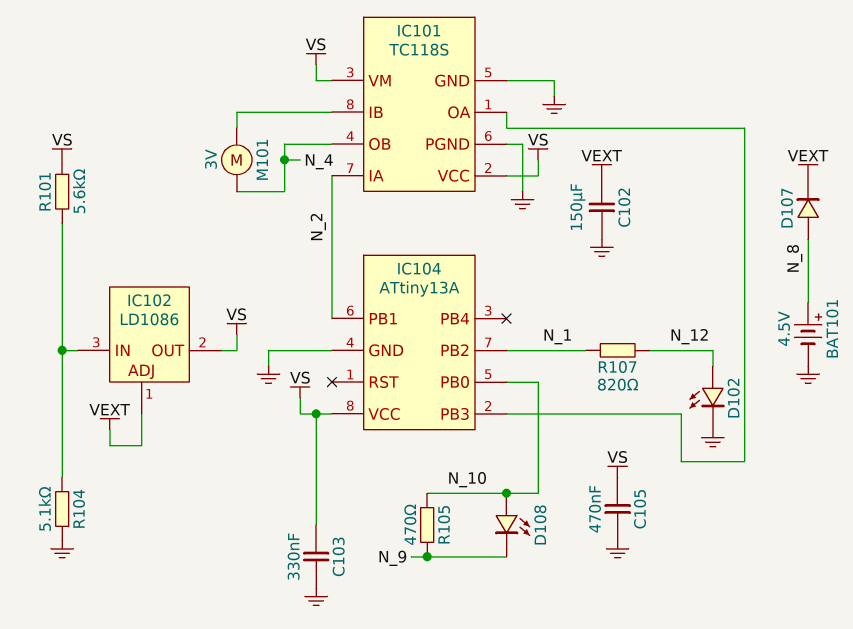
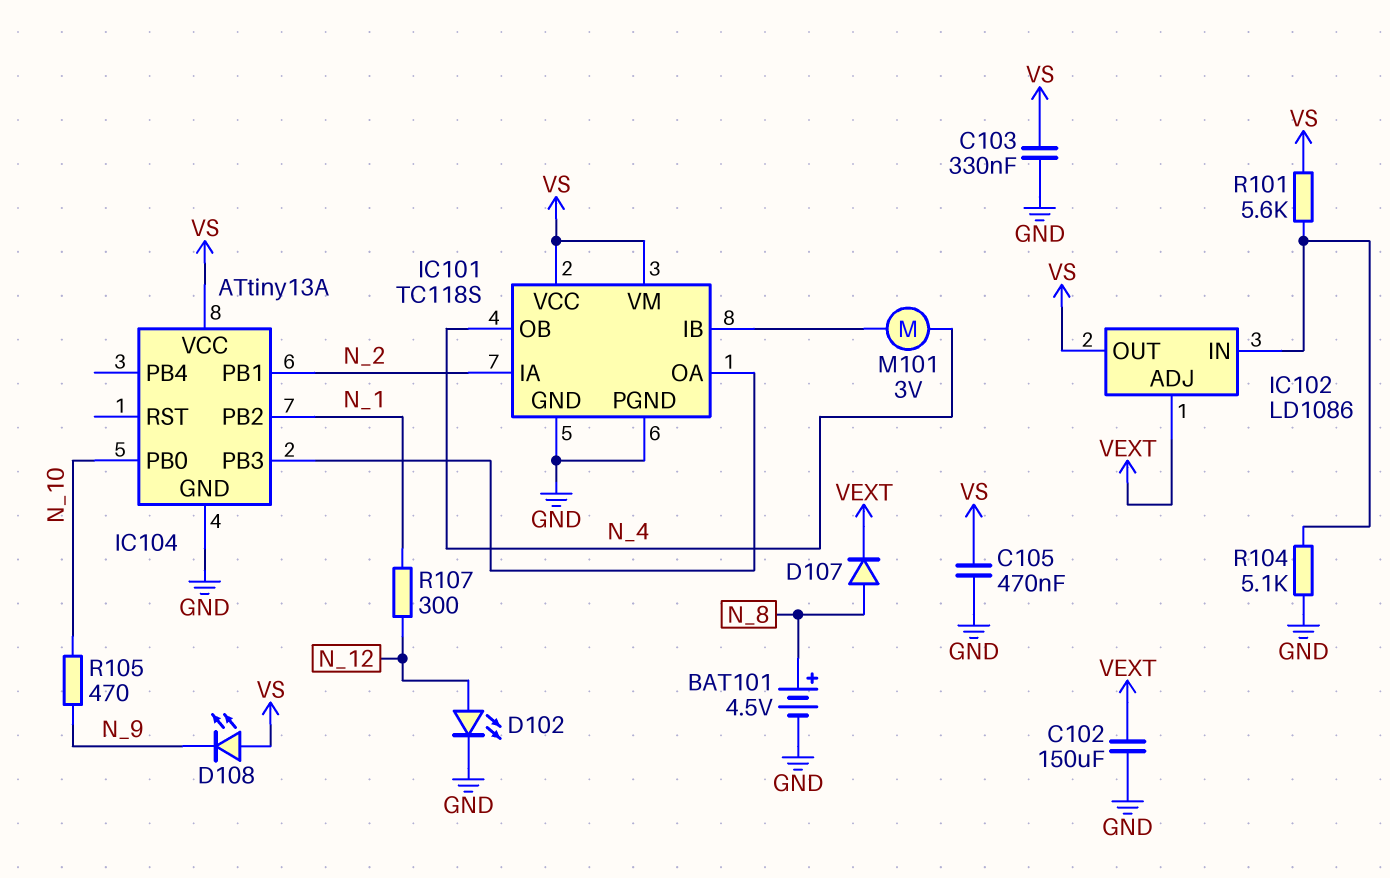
D108: LED (A N_10, K N_9) -> LED (A VS, K N_9)
R107: 820 (N_1, N_12) -> 300 (N_1, N_12)

